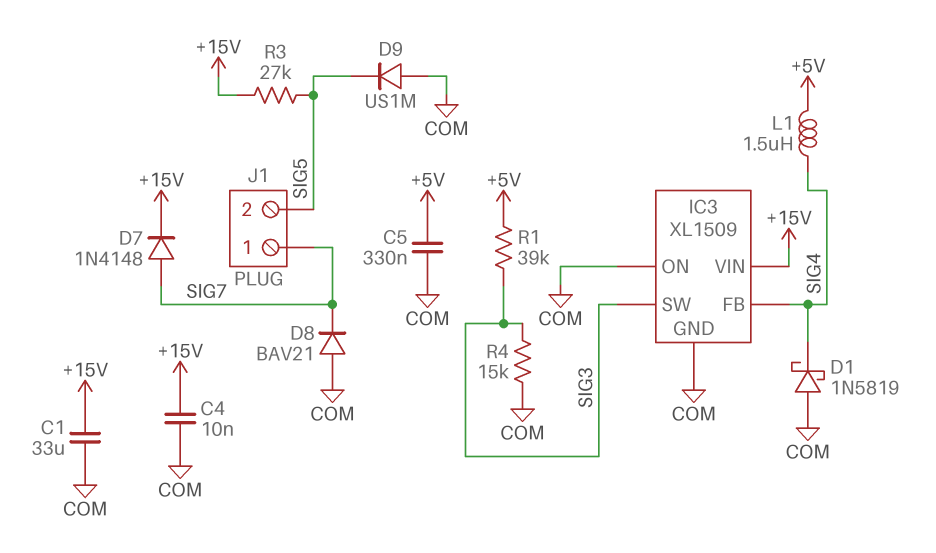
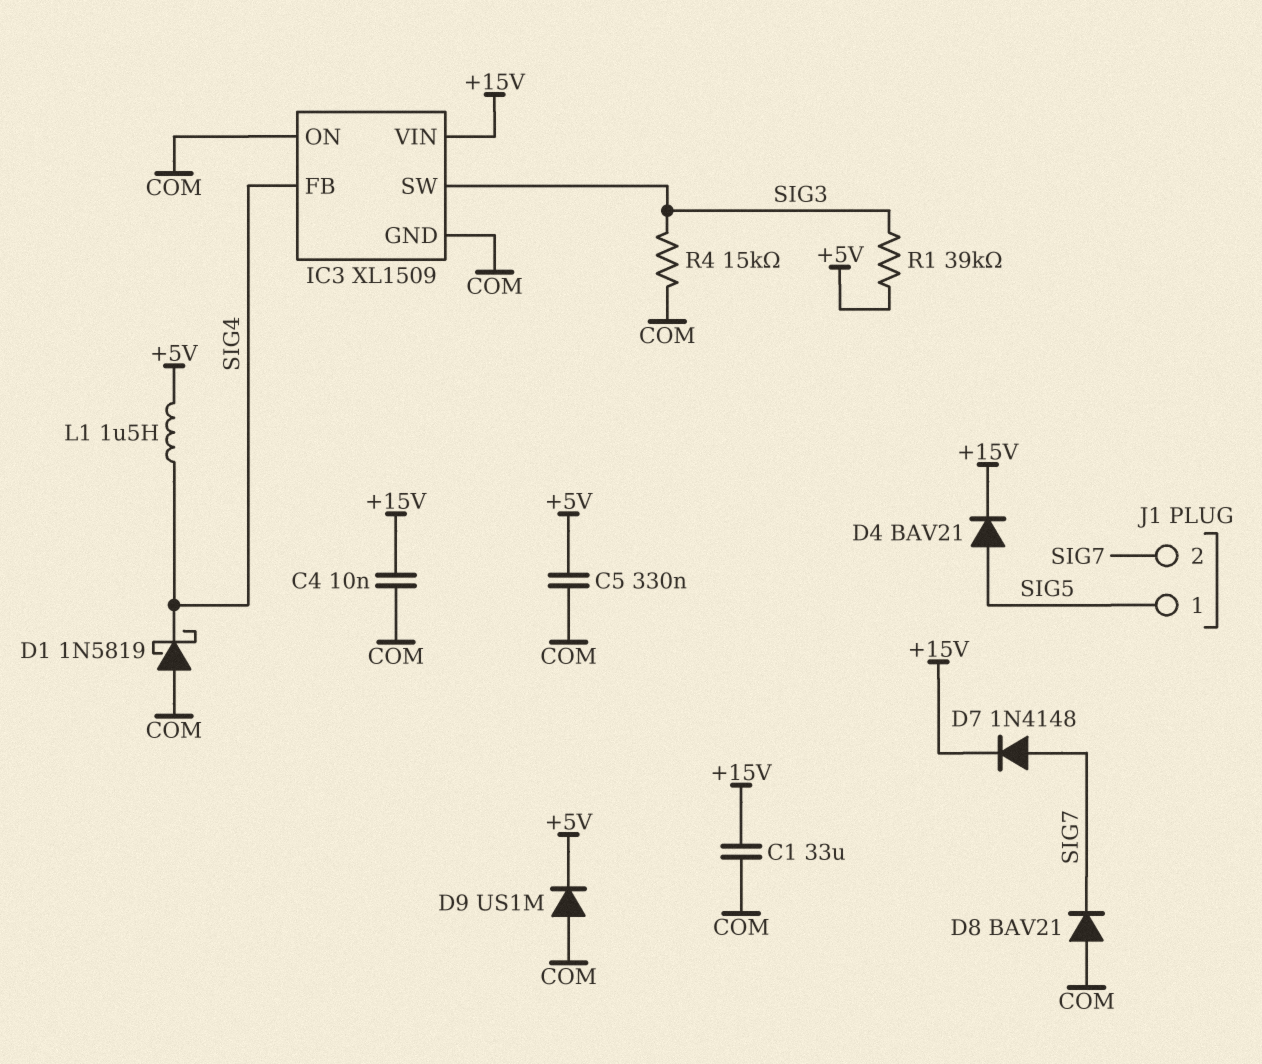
D4: none -> diode BAV21 (A SIG5, K +15V)
D9: diode US1M (A COM, K SIG5) -> diode US1M (A COM, K +5V)
J1 pin 1: SIG7 -> SIG5
J1 pin 2: SIG5 -> SIG7
R3: 27k (+15V, SIG5) -> none

